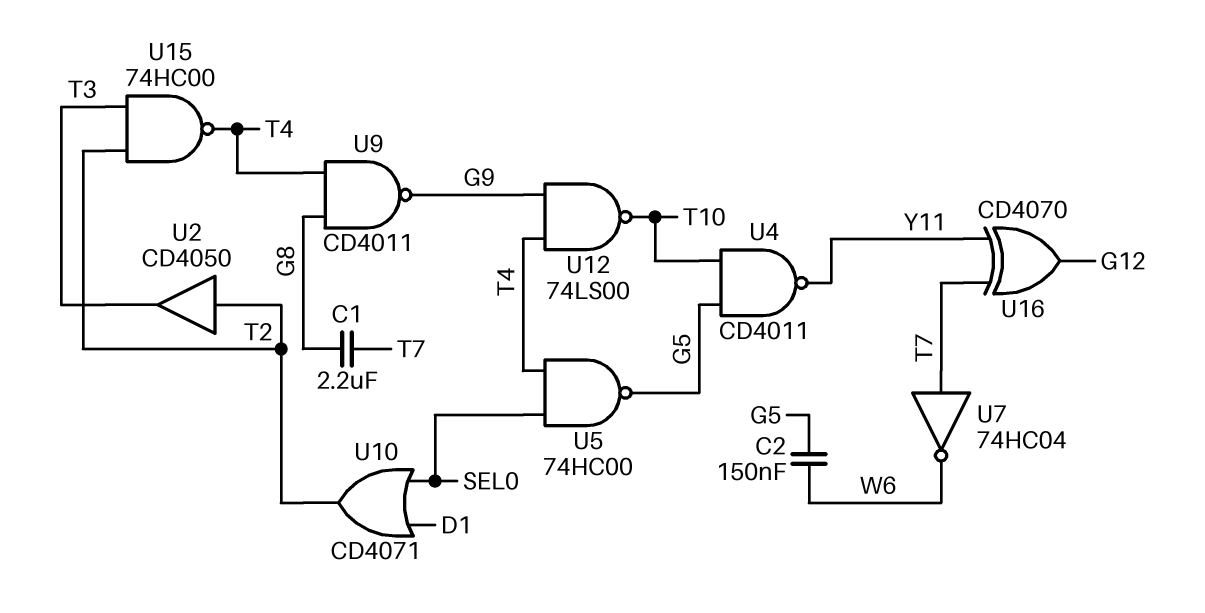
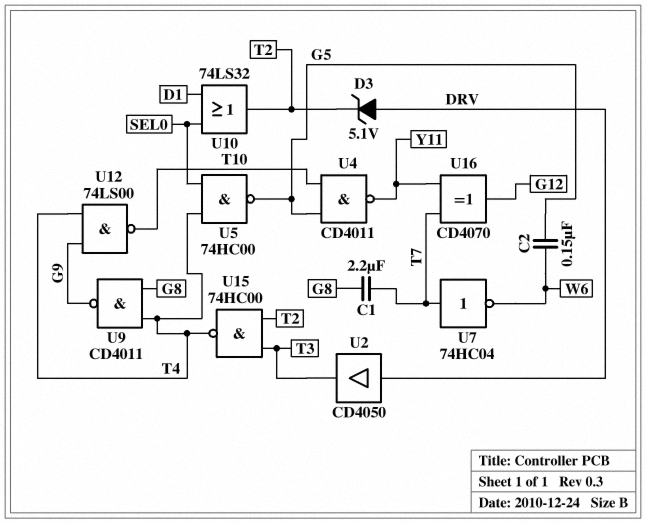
D3: none -> zener 5.1V (A DRV, K T2)
U2: buffer CD4050 (in T2, out T3) -> buffer CD4050 (in DRV, out T3)
U10: OR CD4071 (in D1, in SEL0, out T2) -> OR 74LS32 (in D1, in SEL0, out T2)

